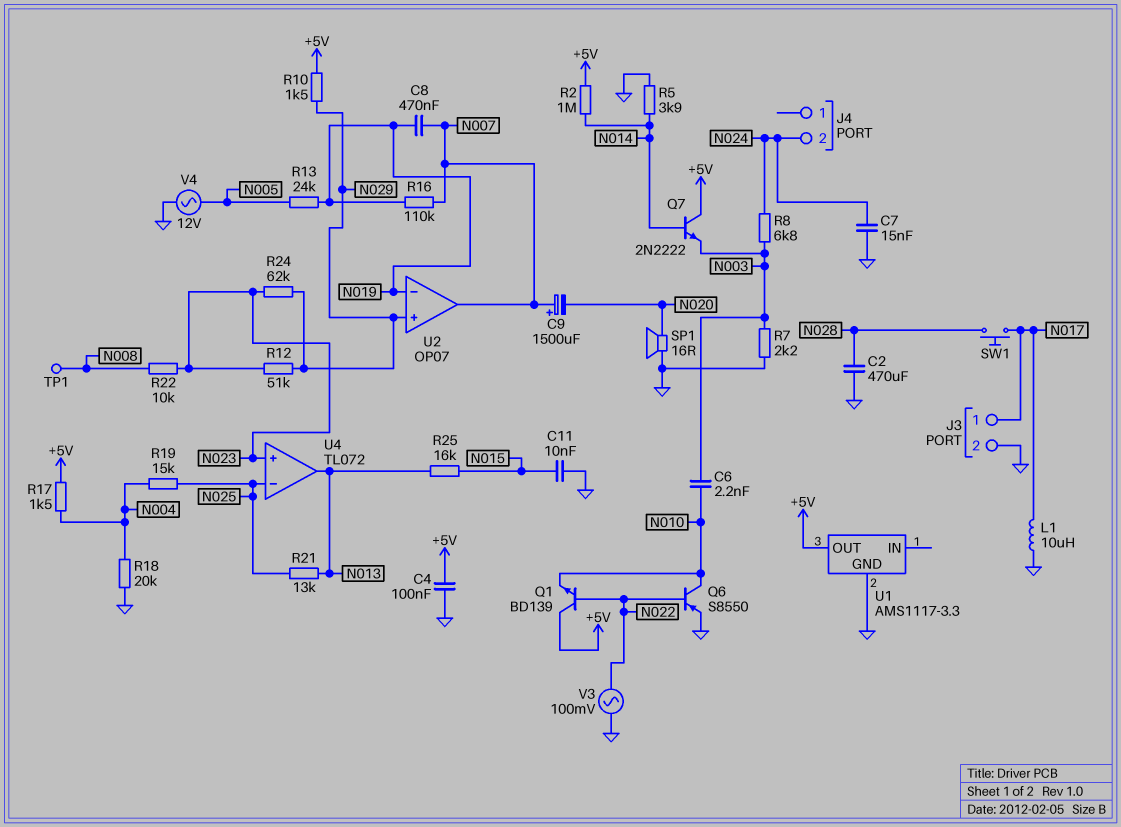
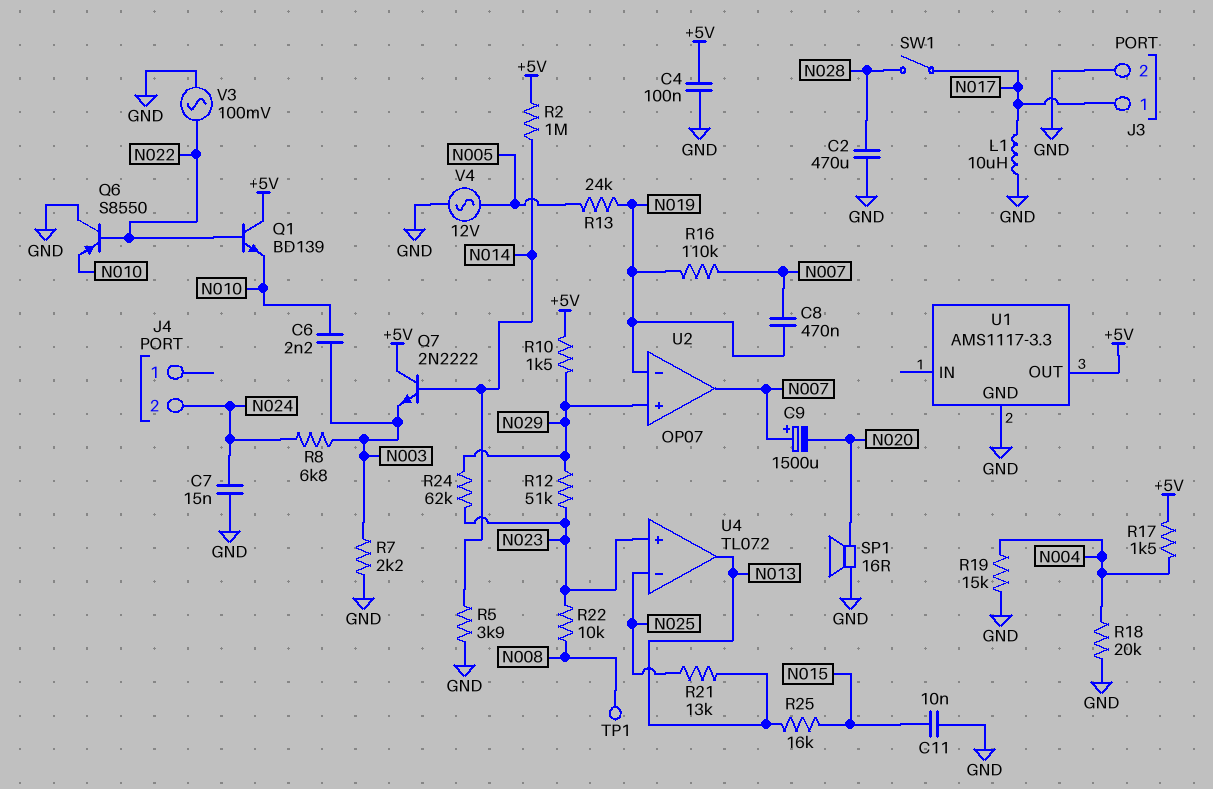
Q6: PNP S8550 (B N022, C N010, E GND) -> PNP S8550 (B N022, C GND, E N010)
R19: 15k (N004, N025) -> 15k (GND, N004)
SW1: button (N017, N028) -> switch (N017, N028)

